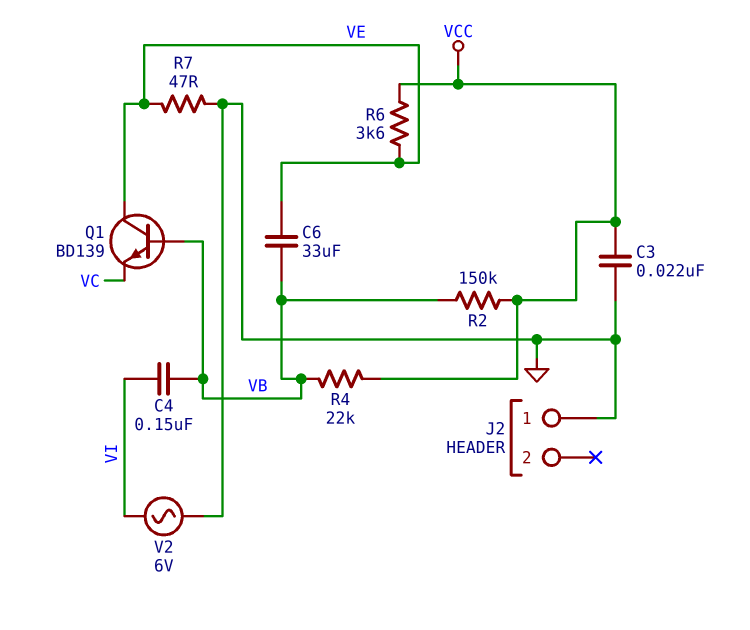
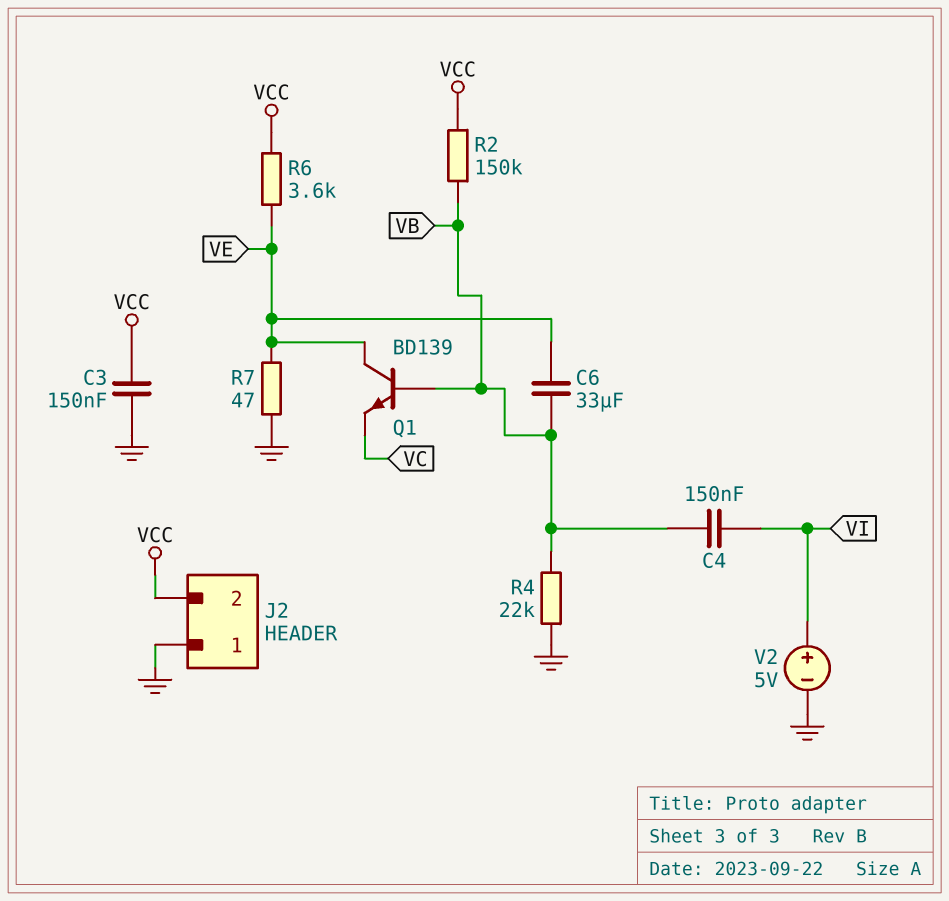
C3: 22nF (GND, VCC) -> 150nF (GND, VCC)
J2 pin 2: none -> VCC
R4: 22k (VB, VCC) -> 22k (GND, VB)
V2: AC 6V (GND, VI) -> 5V (plus VI, minus GND)

